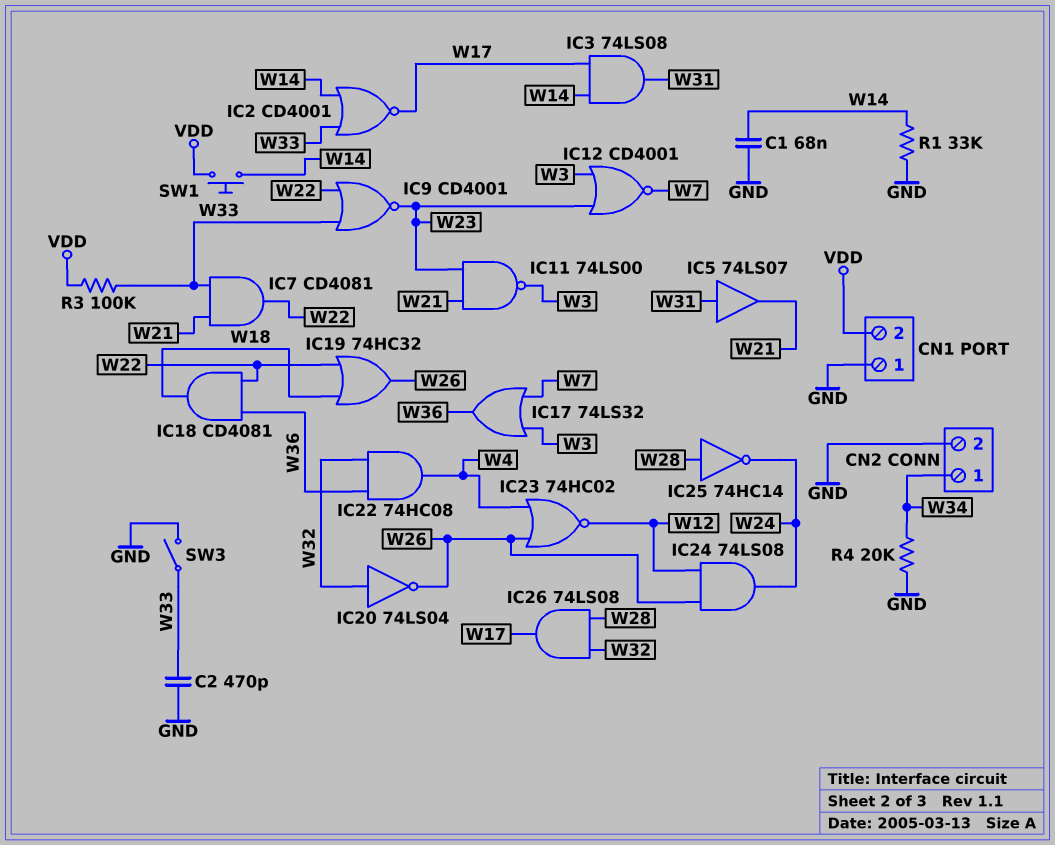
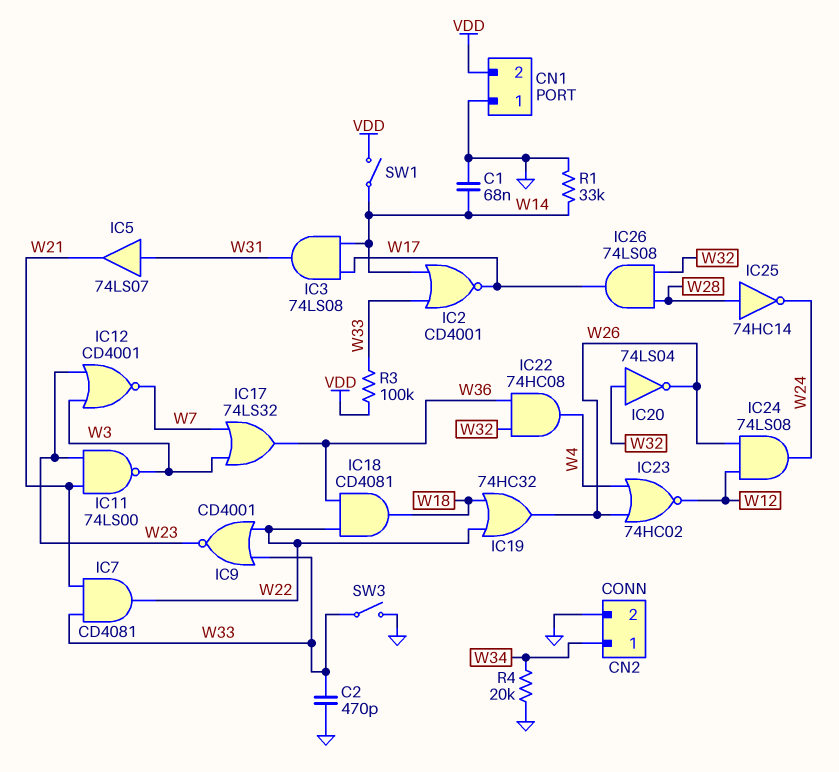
SW1: button (VDD, W14) -> switch (VDD, W14)

